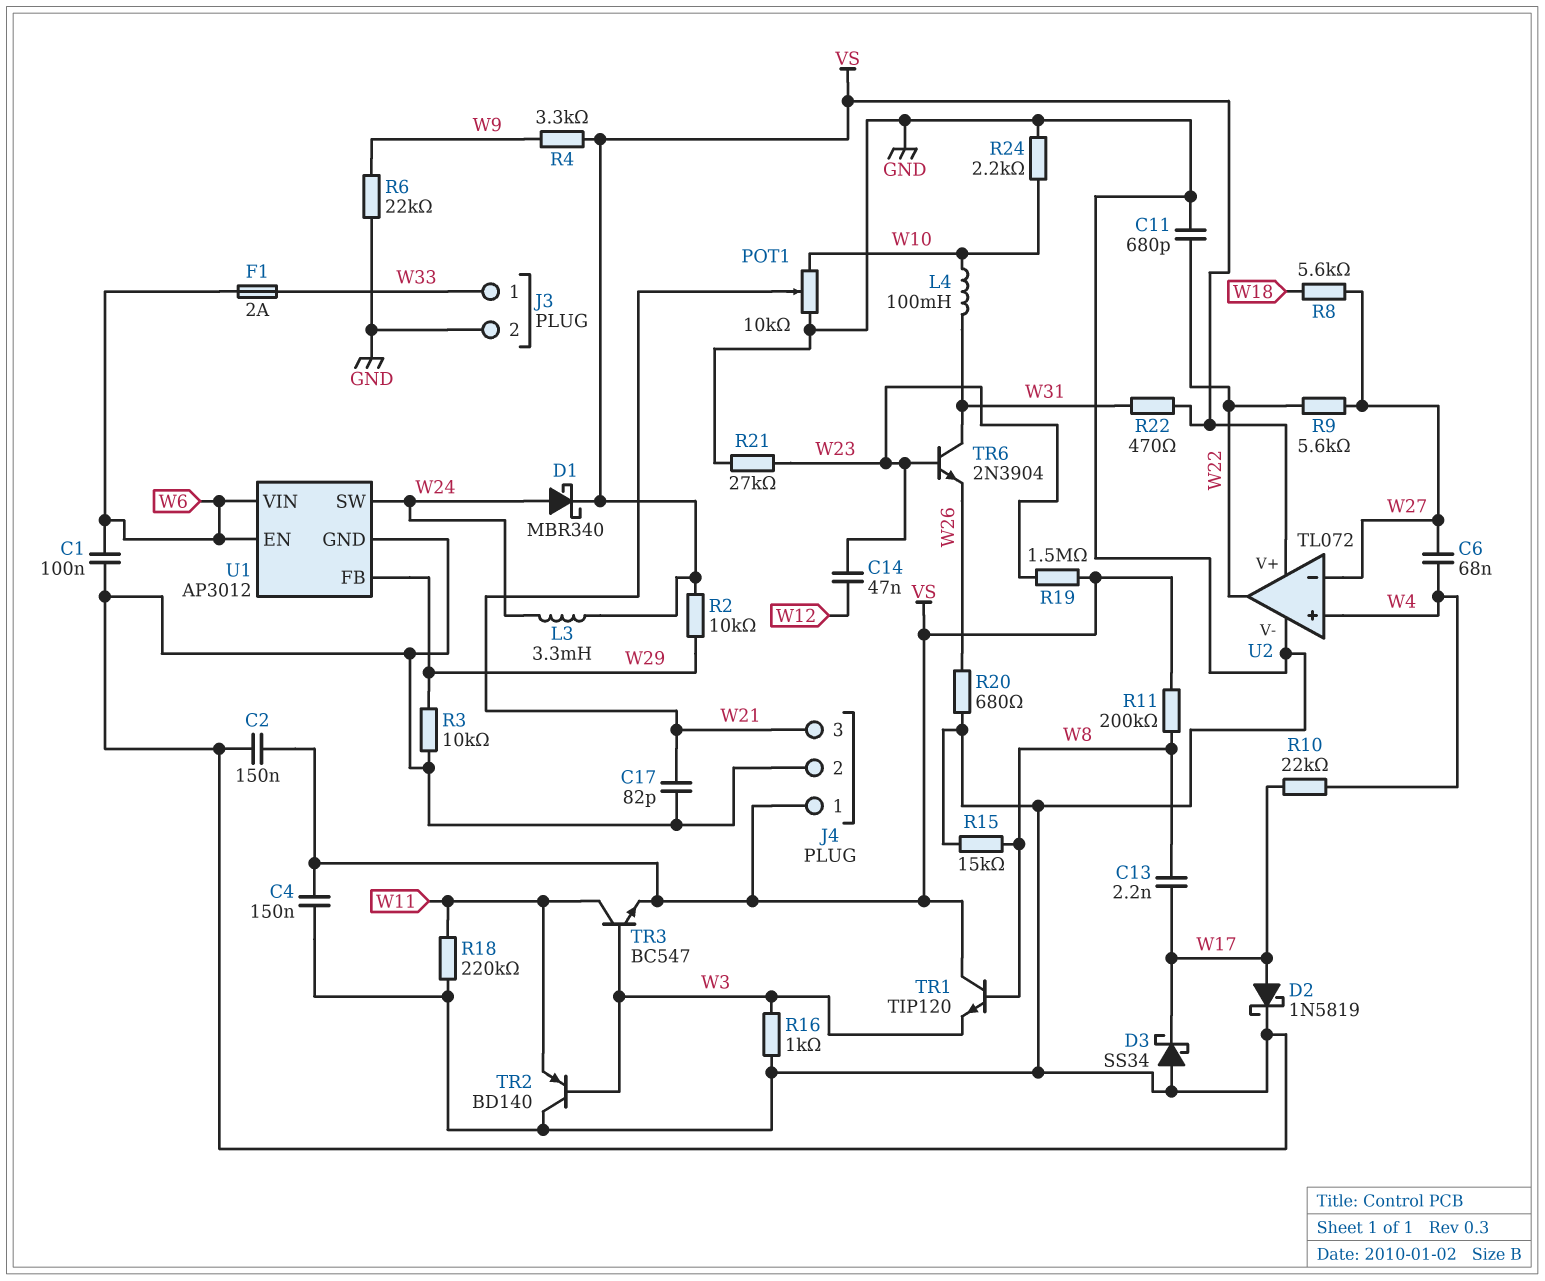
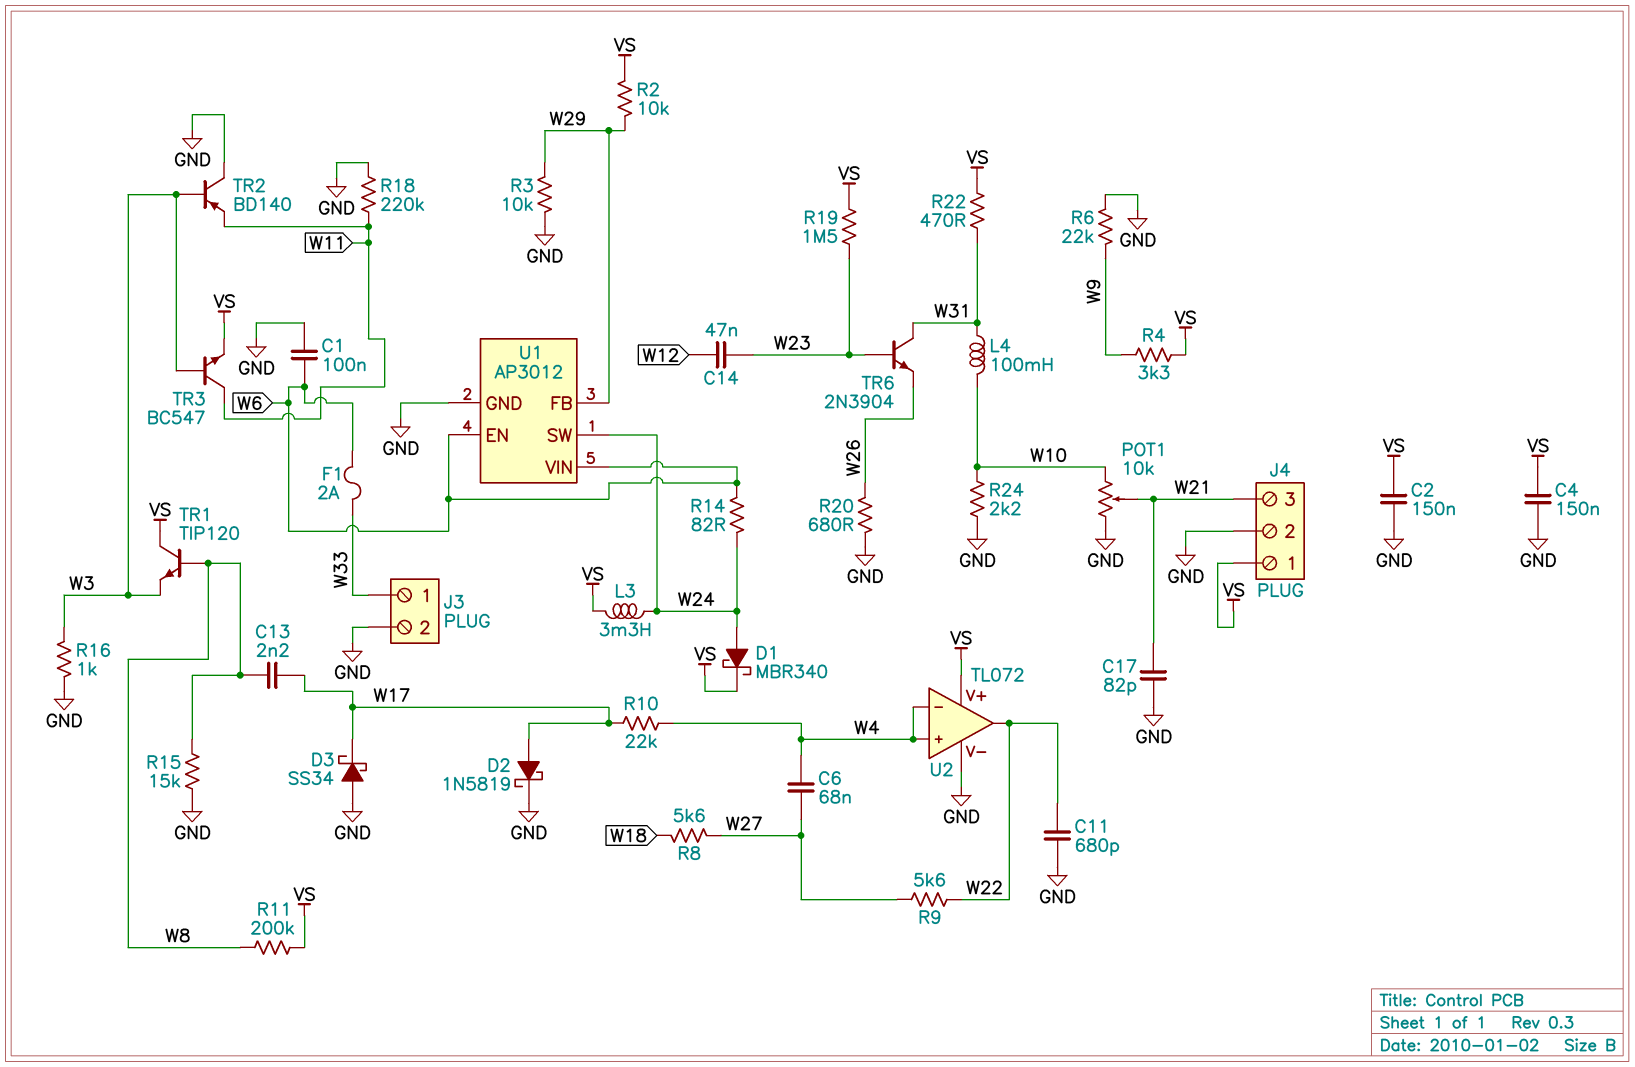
R14: none -> 82 (W6, W24)
R21: 27k (GND, W23) -> none
U2 pin in-: W27 -> W4

